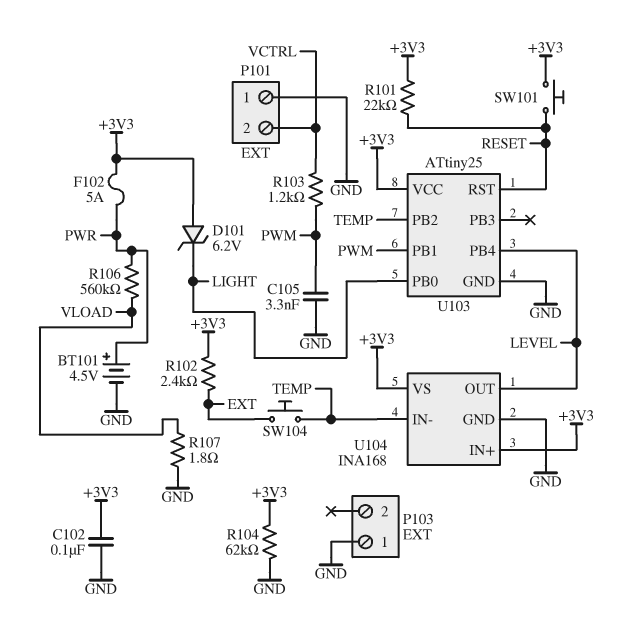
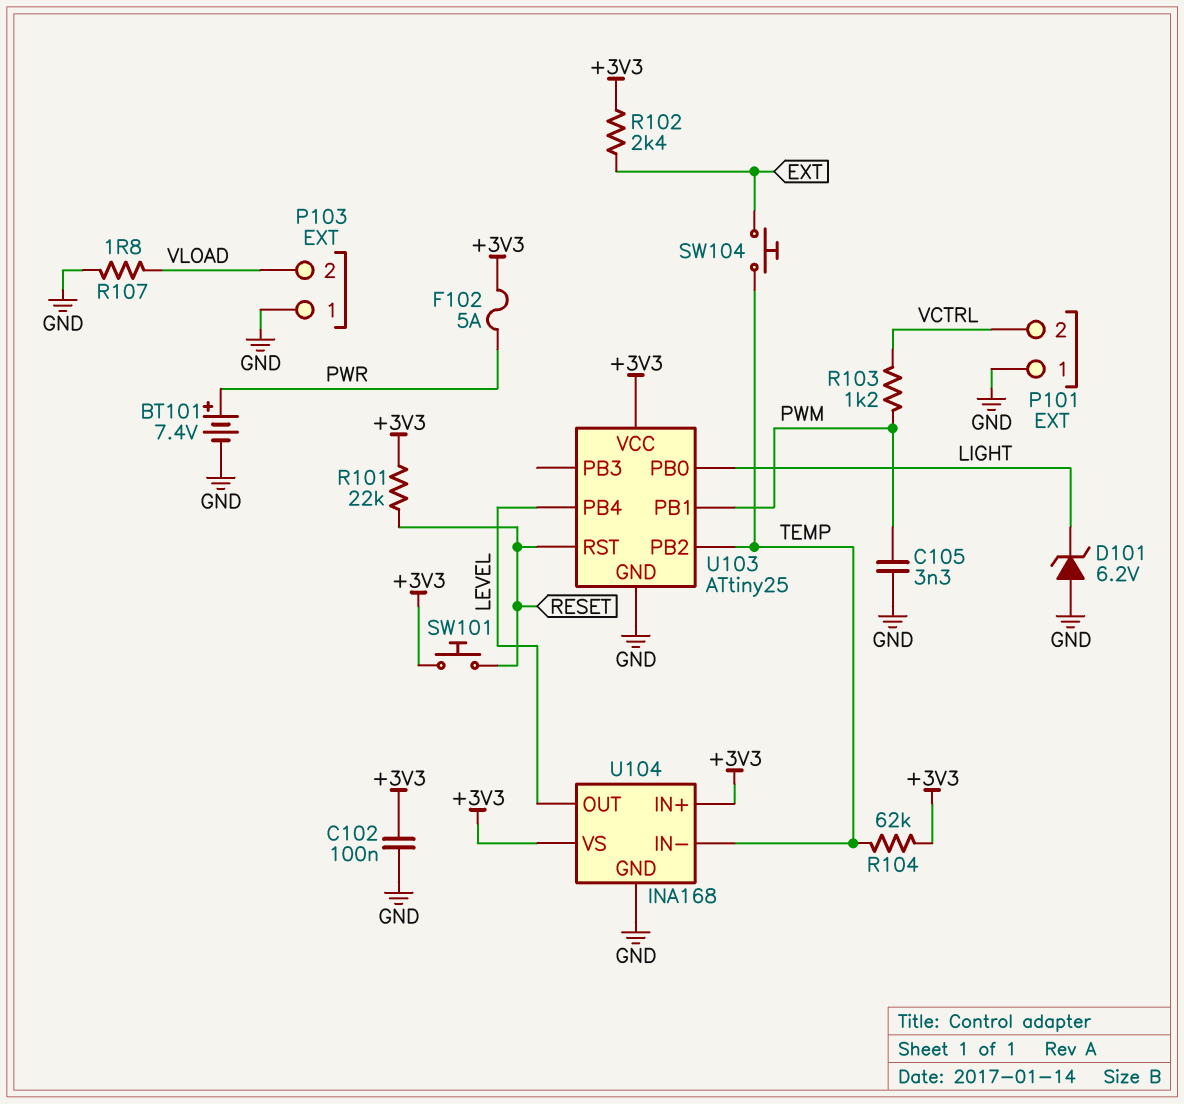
BT101: 4.5V (plus PWR, minus GND) -> 7.4V (plus PWR, minus GND)
D101: zener 6.2V (A +3V3, K LIGHT) -> zener 6.2V (A GND, K LIGHT)
P103 pin 2: none -> VLOAD
R104: 62k (+3V3, GND) -> 62k (+3V3, TEMP)
R106: 560k (PWR, VLOAD) -> none

